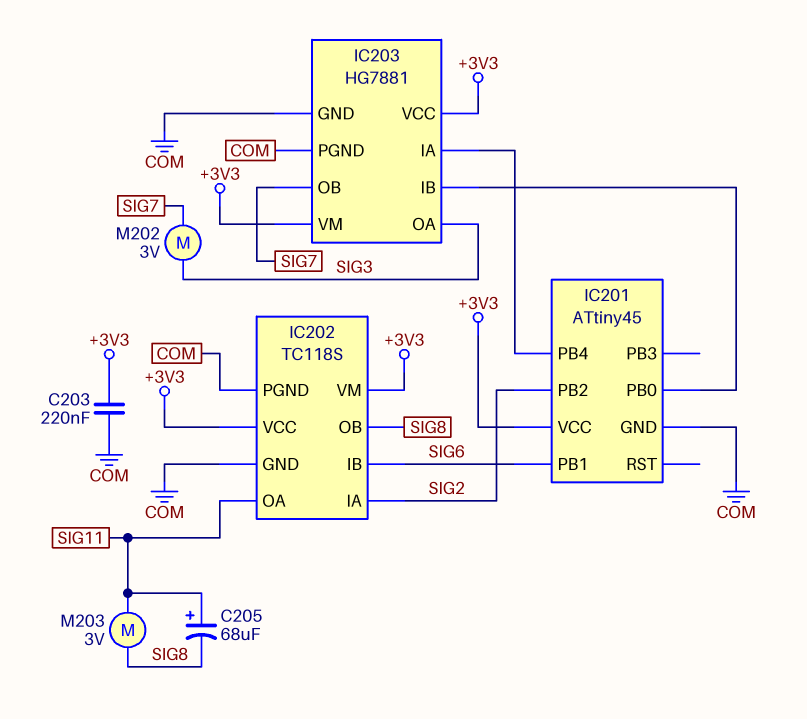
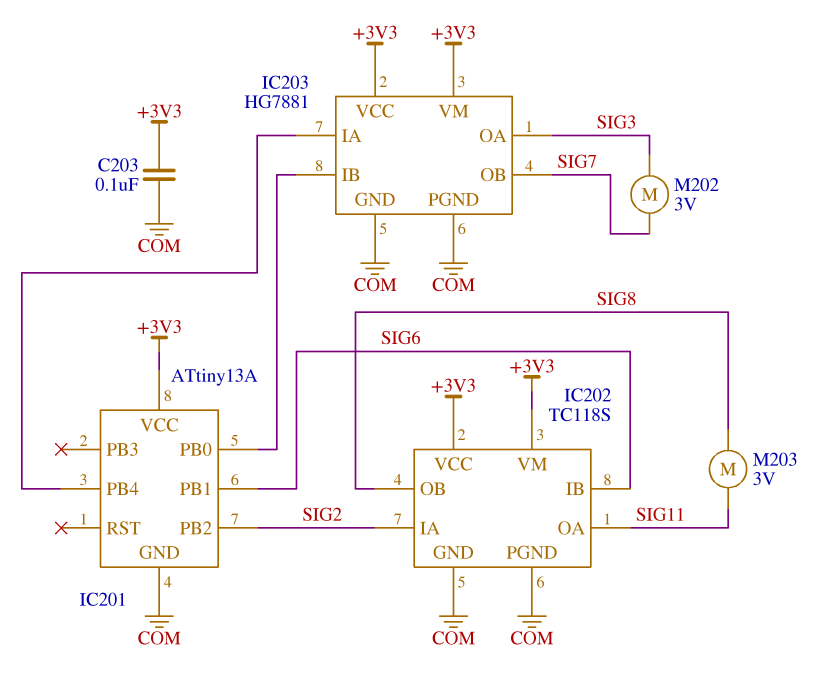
C203: 220nF (+3V3, COM) -> 100nF (+3V3, COM)
C205: 68uF (plus SIG11, minus SIG8) -> none
IC201: ATtiny45 -> ATtiny13A

